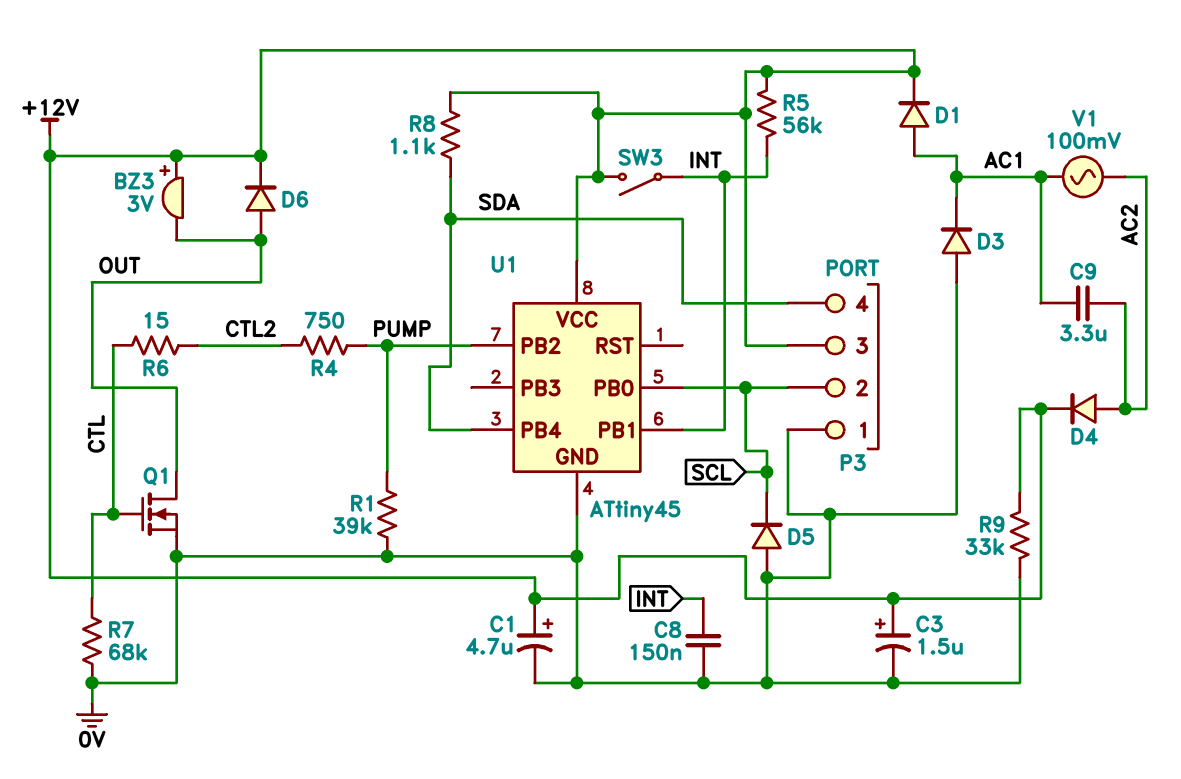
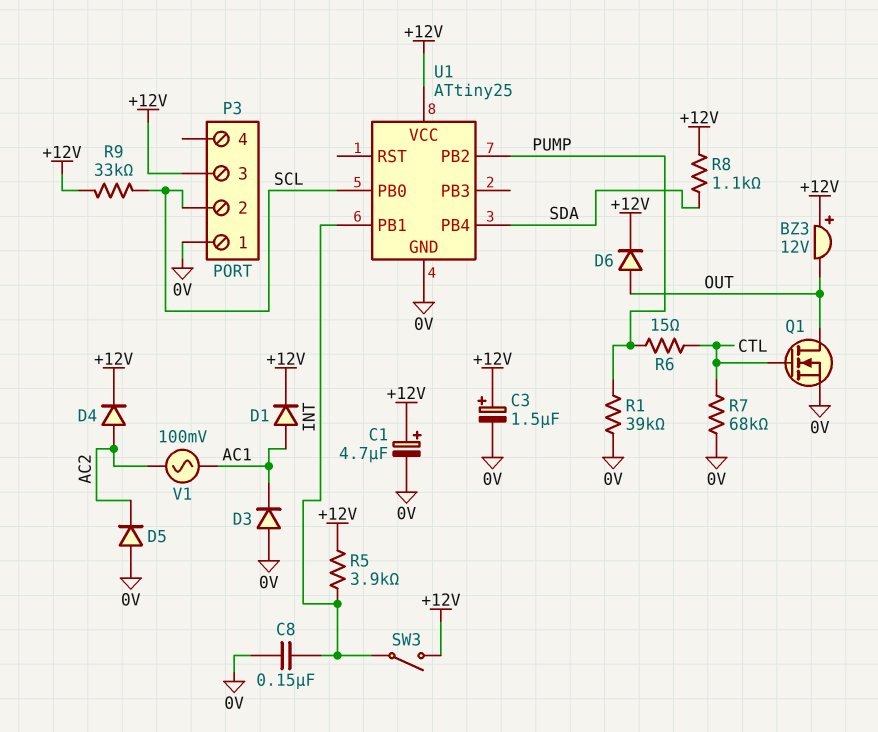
BZ3: buzzer 3V (plus +12V, minus OUT) -> buzzer 12V (plus +12V, minus OUT)
C9: 3.3uF (AC1, AC2) -> none
D5: diode (A 0V, K SCL) -> diode (A 0V, K AC2)
P3 pin 4: SDA -> none
R4: 750 (CTL2, PUMP) -> none
R5: 56k (+12V, INT) -> 3.9k (+12V, INT)
R6: 15 (CTL, CTL2) -> 15 (CTL, PUMP)
R9: 33k (+12V, 0V) -> 33k (+12V, SCL)
U1: ATtiny45 -> ATtiny25

